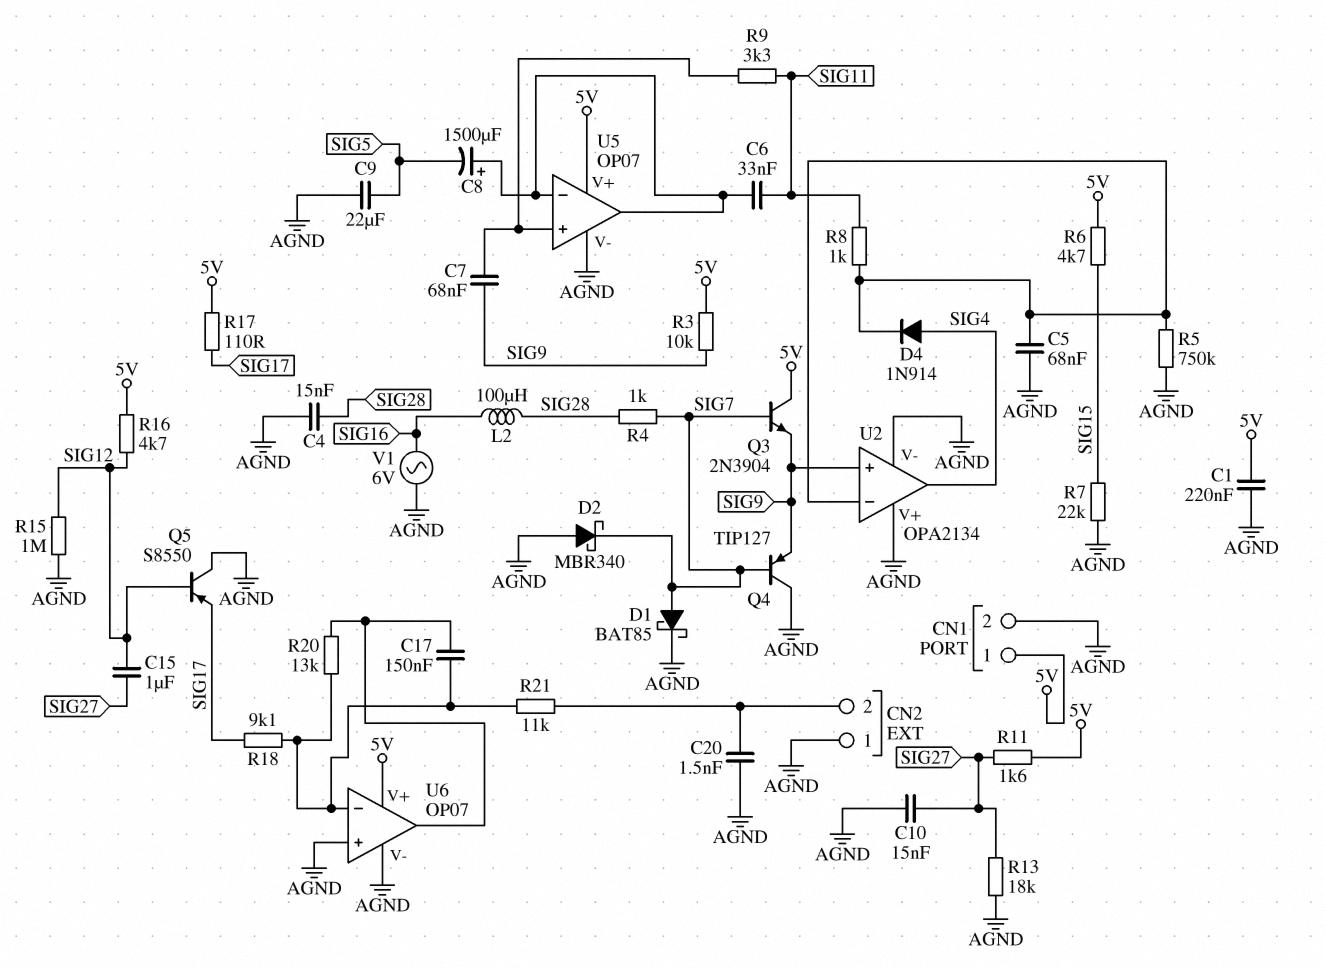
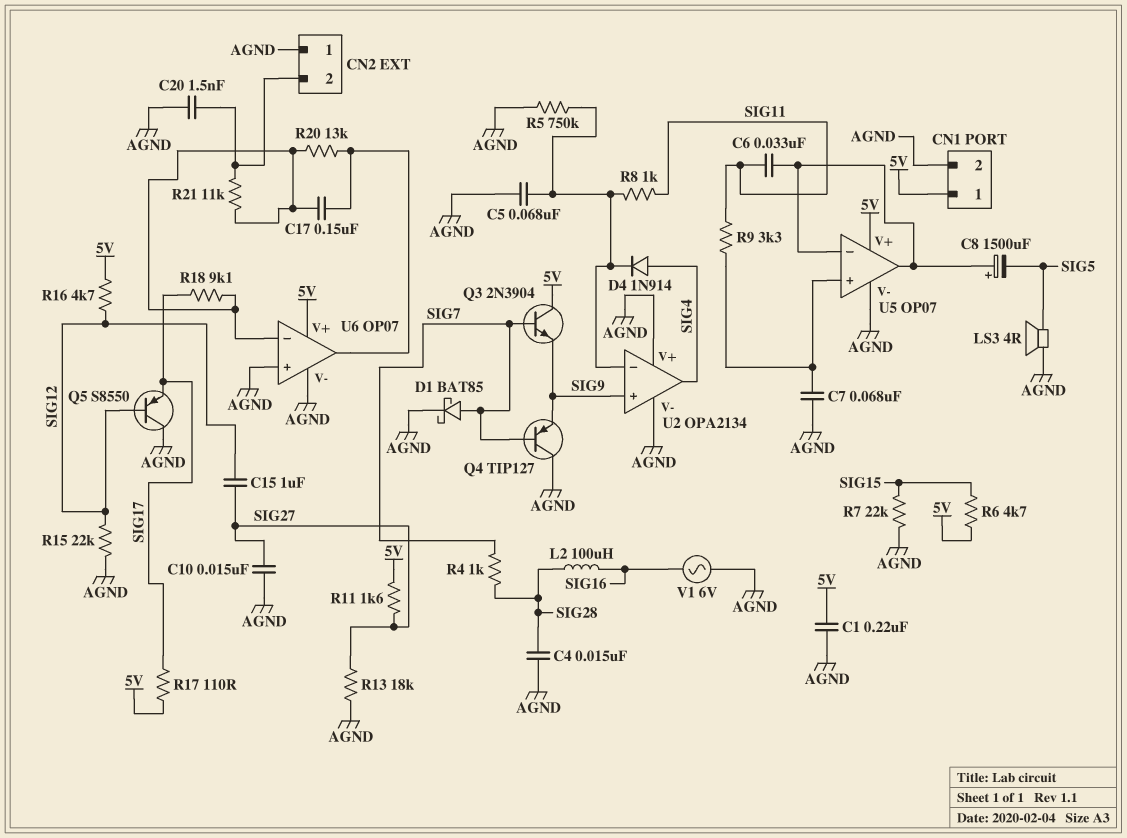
C7: 68nF (SIG9, U5/in+) -> 68nF (AGND, U5/in+)
C9: 22uF (AGND, SIG5) -> none
D2: schottky MBR340 (A AGND, K SIG7) -> none
LS3: none -> speaker 4R (AGND, SIG5)
R3: 10k (5V, SIG9) -> none
R15: 1M (AGND, SIG12) -> 22k (AGND, SIG12)

